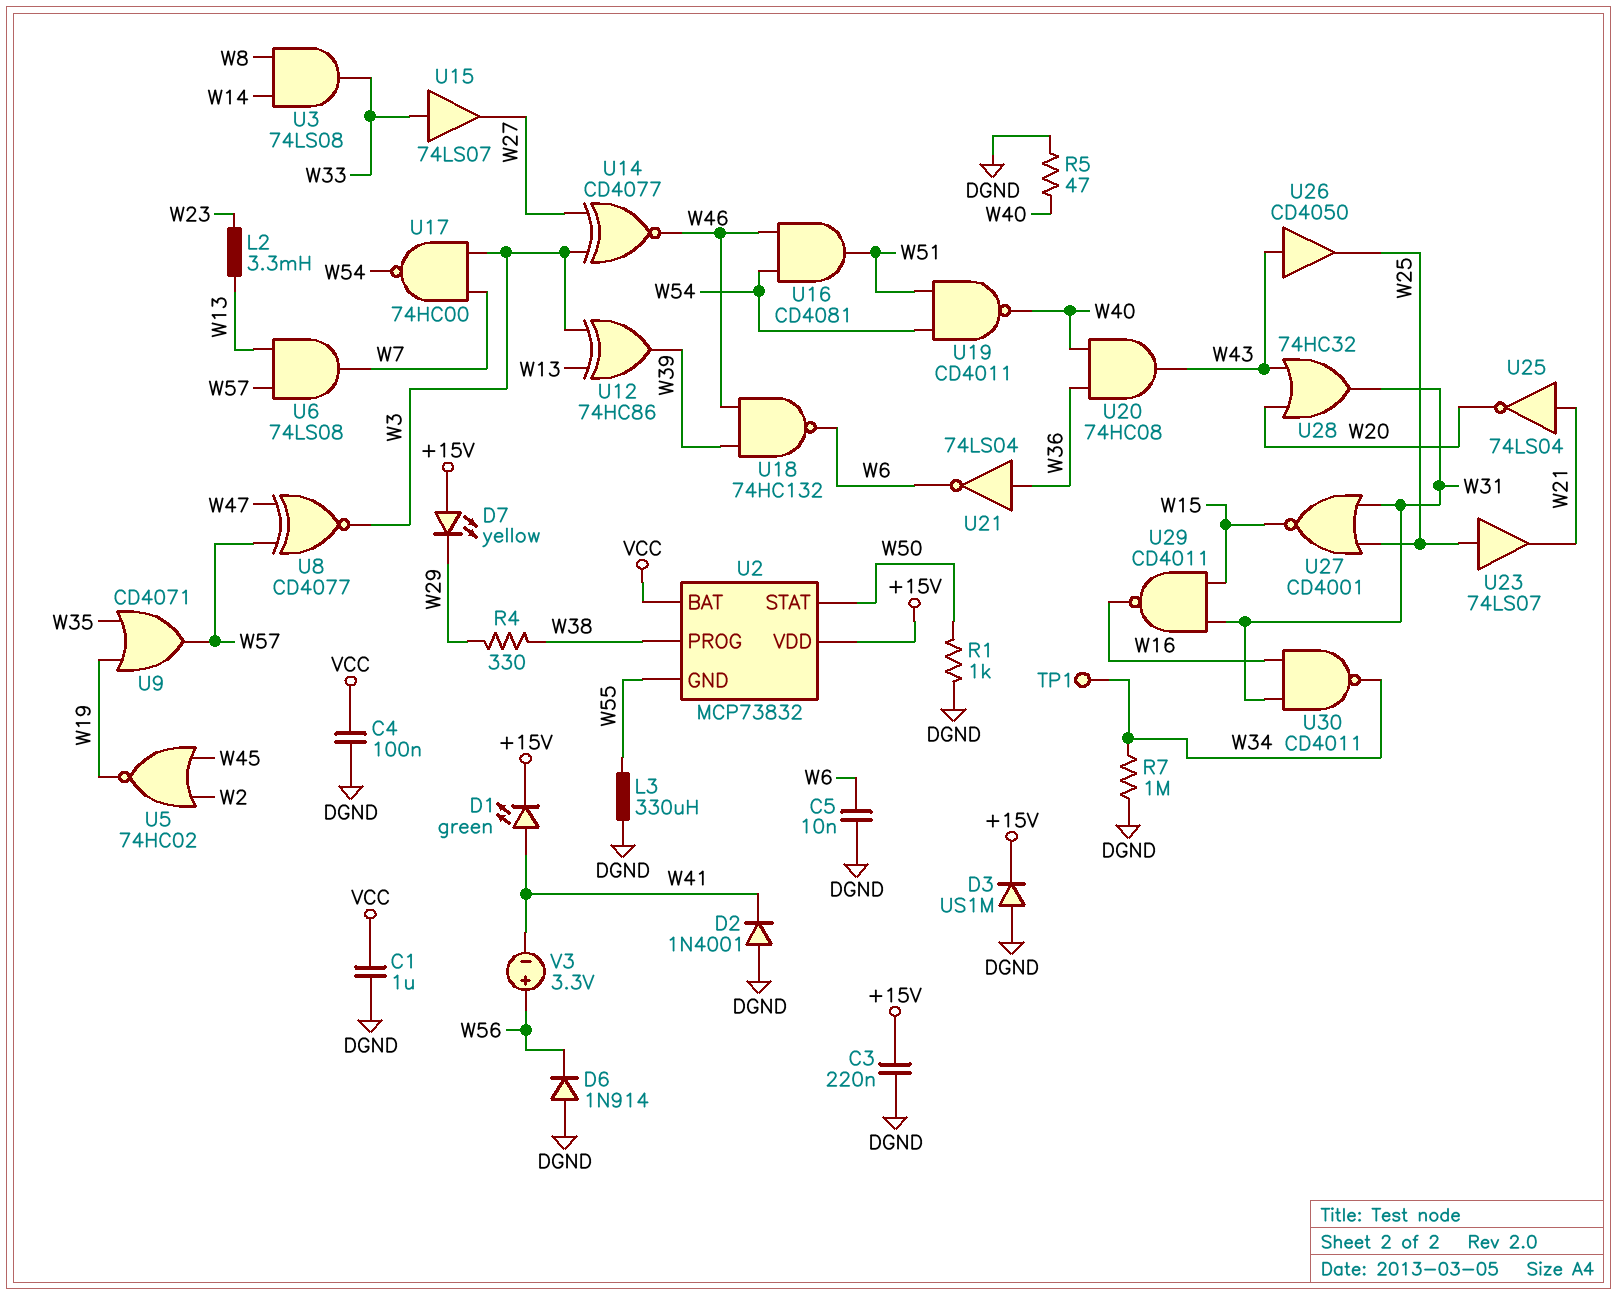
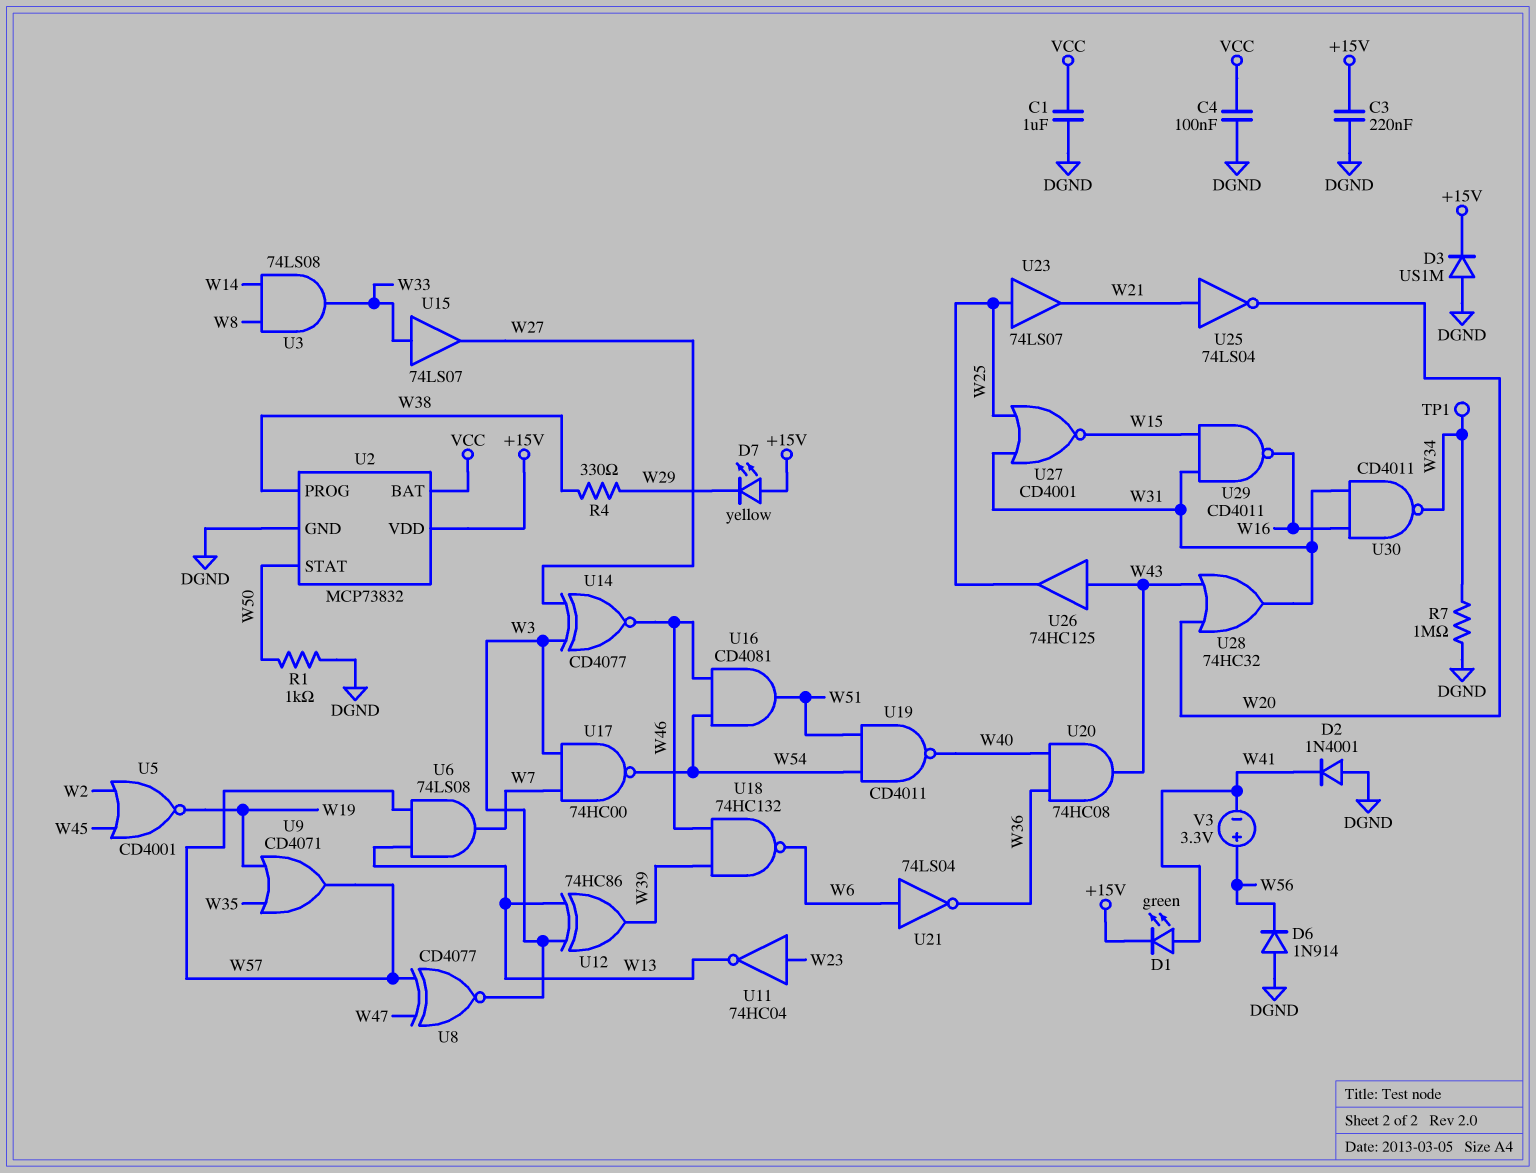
C5: 10nF (DGND, W6) -> none
L2: 3.3mH (W13, W23) -> none
L3: 330uH (DGND, W55) -> none
R5: 47 (DGND, W40) -> none
U2 pin GND: W55 -> DGND
U5: NOR 74HC02 (in W2, in W45, out W19) -> NOR CD4001 (in W2, in W45, out W19)
U11: none -> NOT 74HC04 (in W23, out W13)
U21: NOT 74LS04 (in W36, out W6) -> NOT 74LS04 (in W6, out W36)
U26: buffer CD4050 (in W43, out W25) -> buffer 74HC125 (in W43, out W25)

